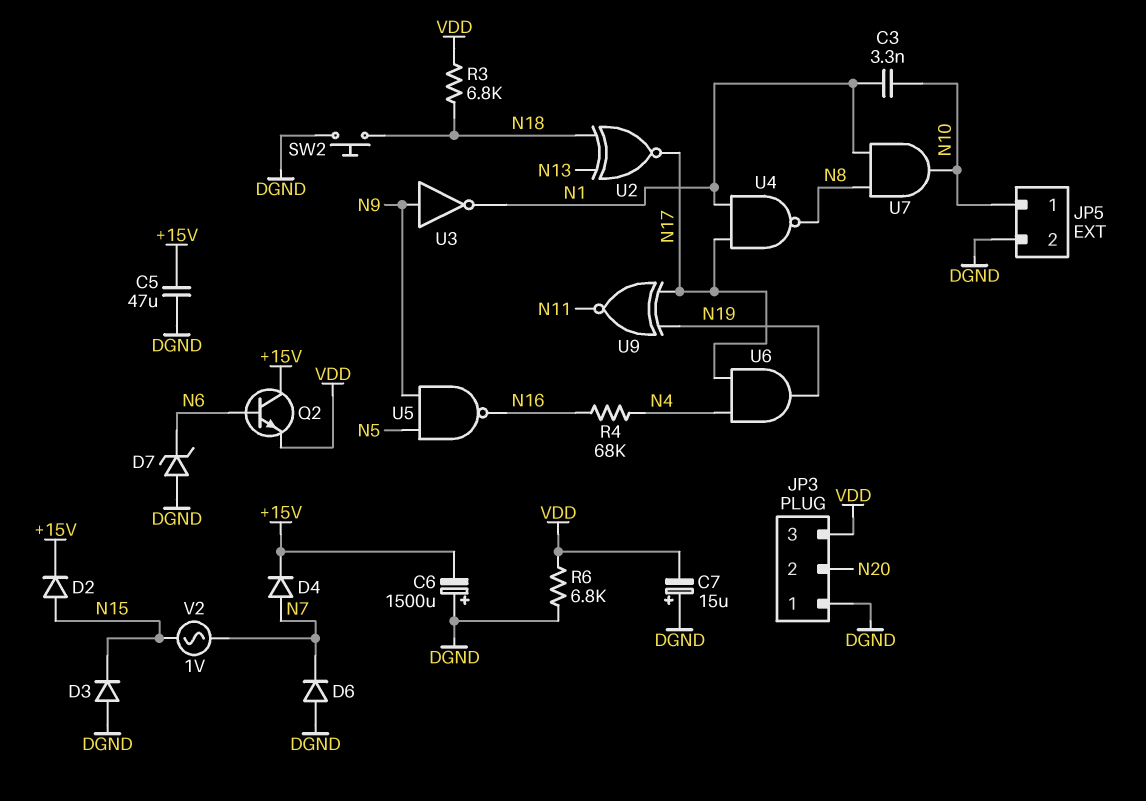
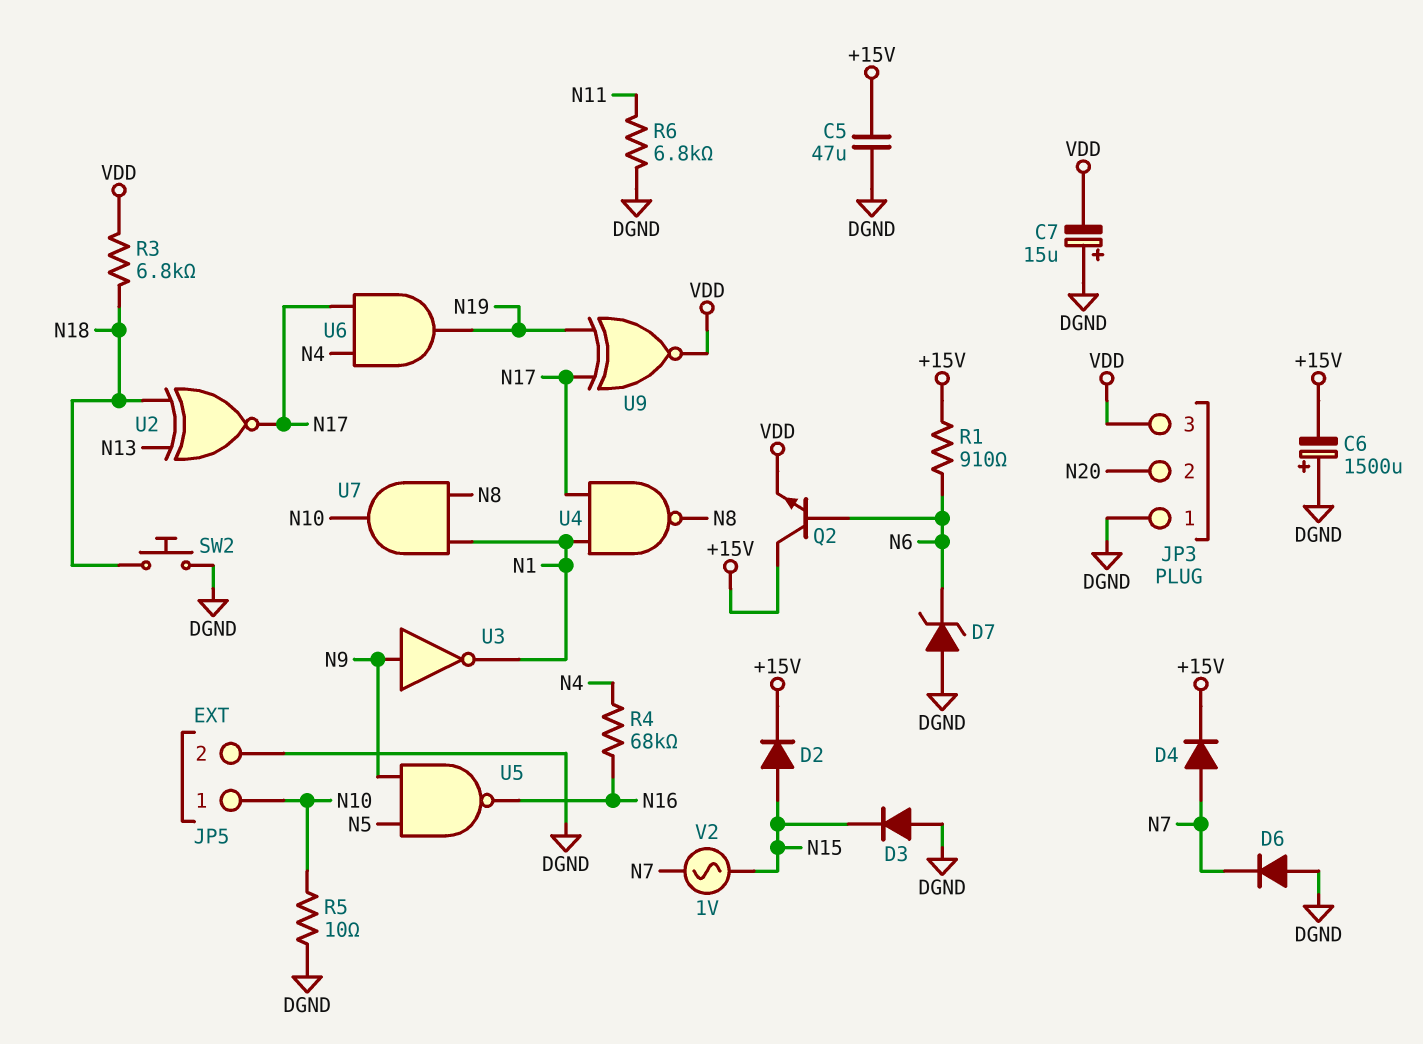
C3: 3.3nF (N1, N10) -> none
R1: none -> 910 (+15V, N6)
R5: none -> 10 (DGND, N10)
R6: 6.8k (DGND, VDD) -> 6.8k (DGND, N11)
U9: XNOR (in N17, in N19, out N11) -> XNOR (in N17, in N19, out VDD)

